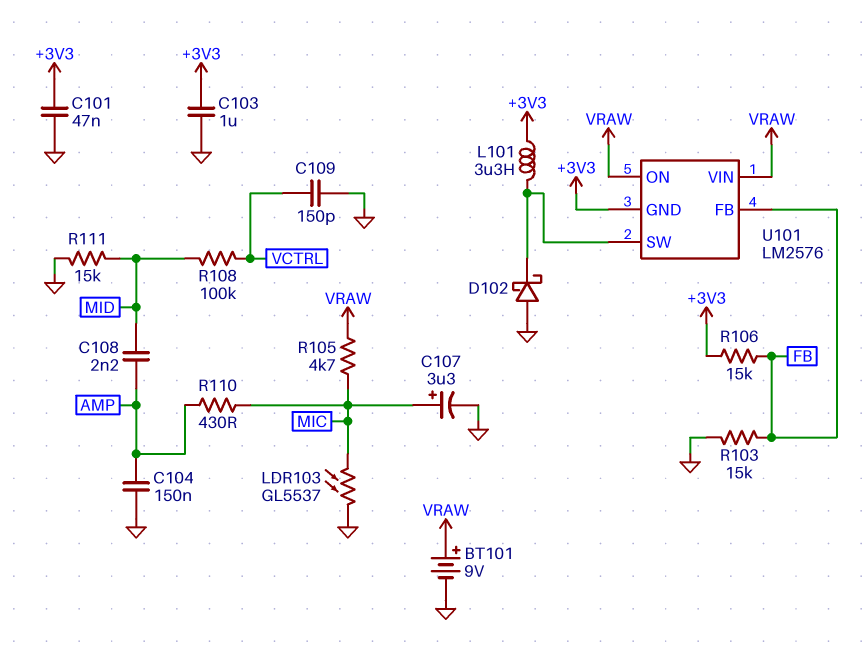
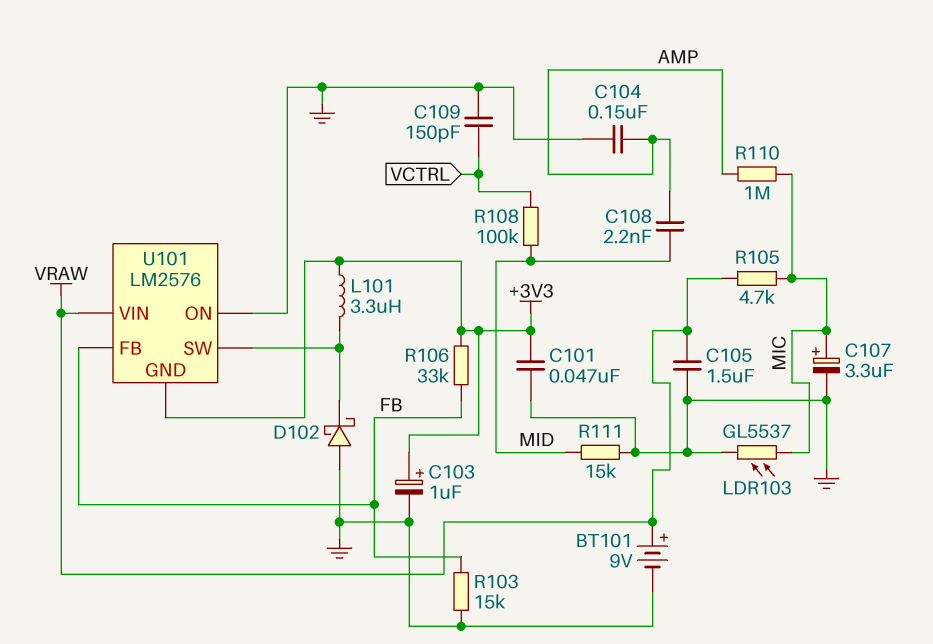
C103: 1uF (+3V3, GND) -> 1uF (plus +3V3, minus GND)
C105: none -> 1.5uF (GND, VRAW)
R106: 15k (+3V3, FB) -> 33k (+3V3, FB)
R110: 430 (AMP, MIC) -> 1M (AMP, MIC)
U101 pin ON: VRAW -> GND

